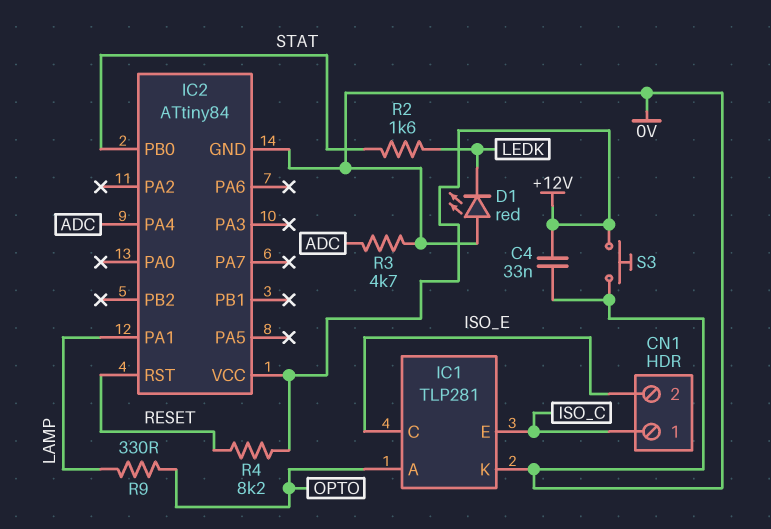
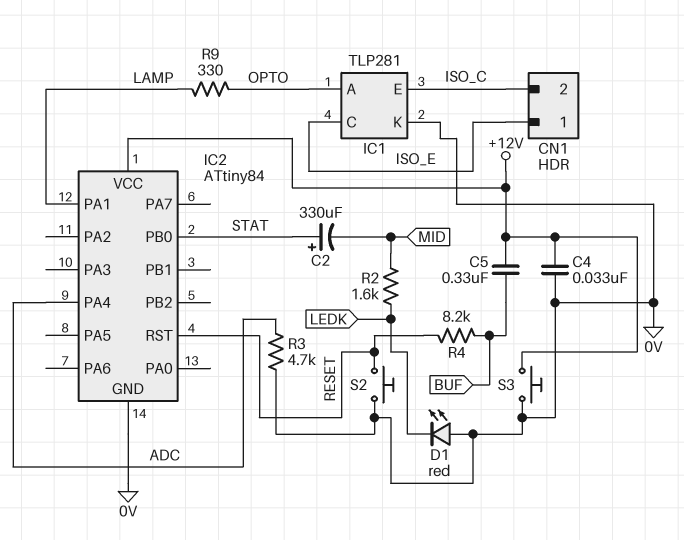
C2: none -> 330uF (plus STAT, minus MID)
C5: none -> 330nF (+12V, BUF)
CN1 pin 1: ISO_C -> ISO_E
CN1 pin 2: ISO_E -> ISO_C
R2: 1.6k (LEDK, STAT) -> 1.6k (LEDK, MID)
R4: 8.2k (+12V, RESET) -> 8.2k (BUF, RESET)
S2: none -> button (0V, RESET)

